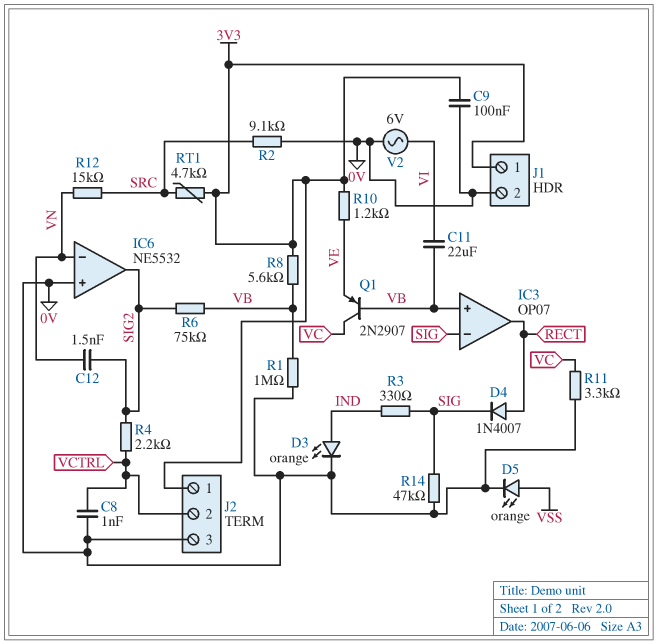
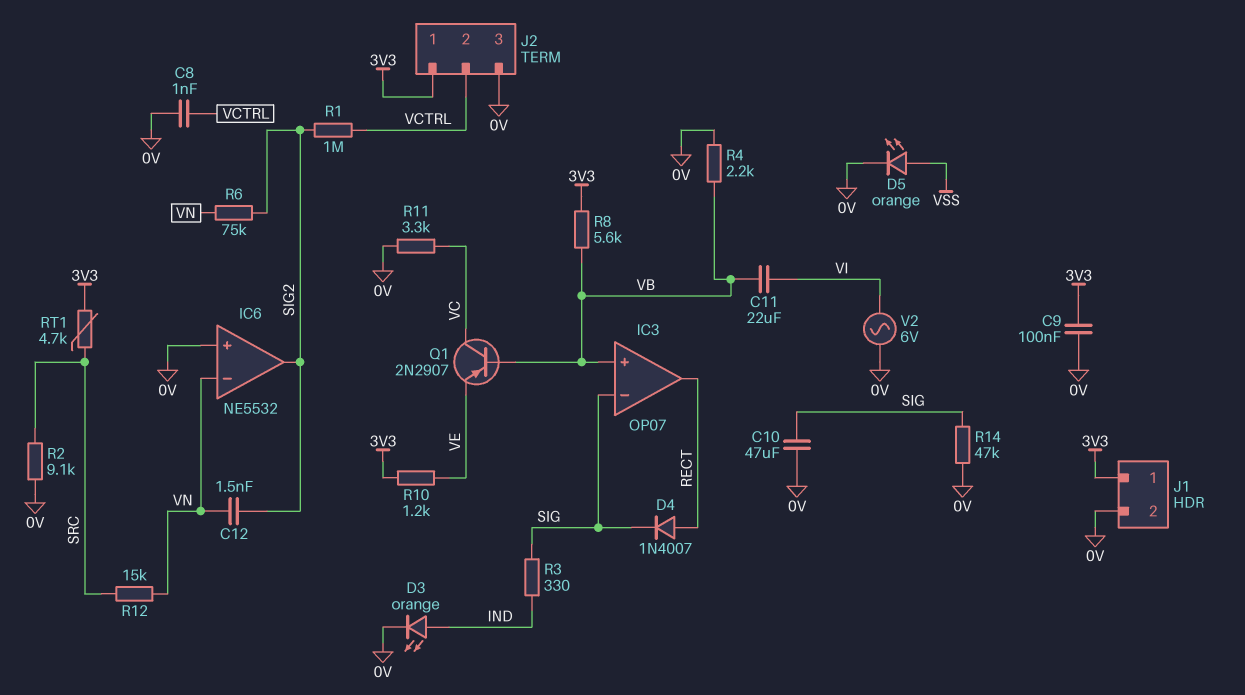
C10: none -> 47uF (0V, SIG)
R1: 1M (0V, VB) -> 1M (SIG2, VCTRL)
R4: 2.2k (SIG2, VCTRL) -> 2.2k (0V, VB)
R6: 75k (SIG2, VB) -> 75k (SIG2, VN)

